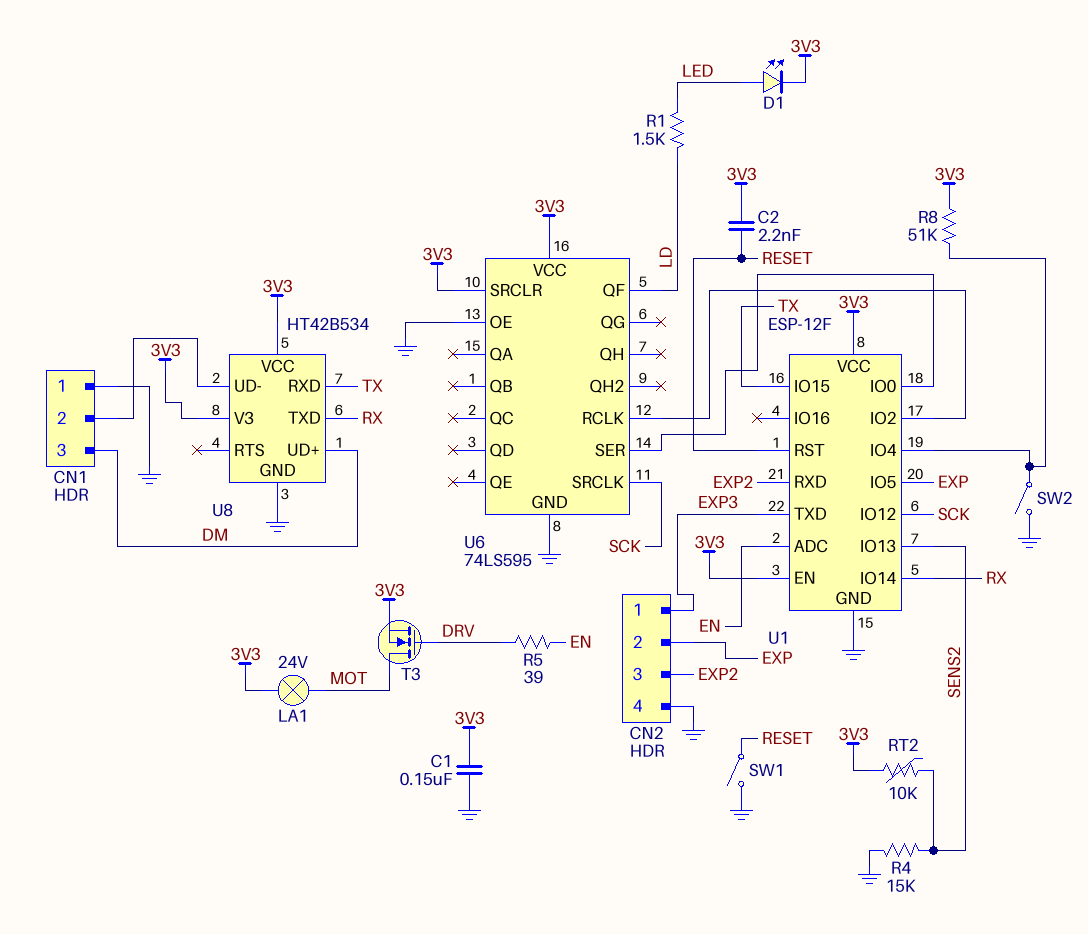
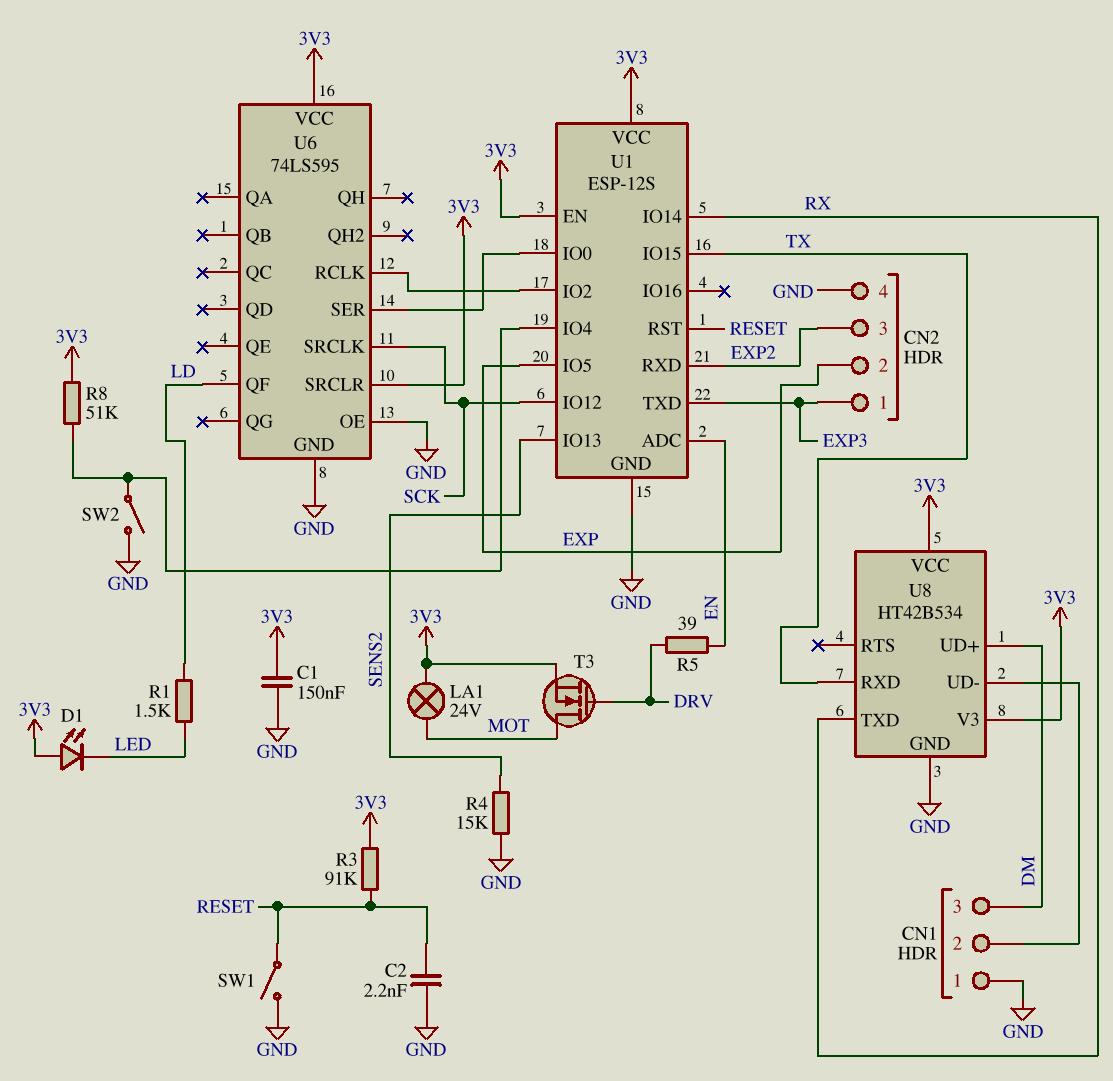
C2: 2.2nF (3V3, RESET) -> 2.2nF (GND, RESET)
D1: LED (A LED, K 3V3) -> LED (A 3V3, K LED)
R3: none -> 91k (3V3, RESET)
RT2: 10k (3V3, SENS2) -> none
U1: ESP-12F -> ESP-12S

